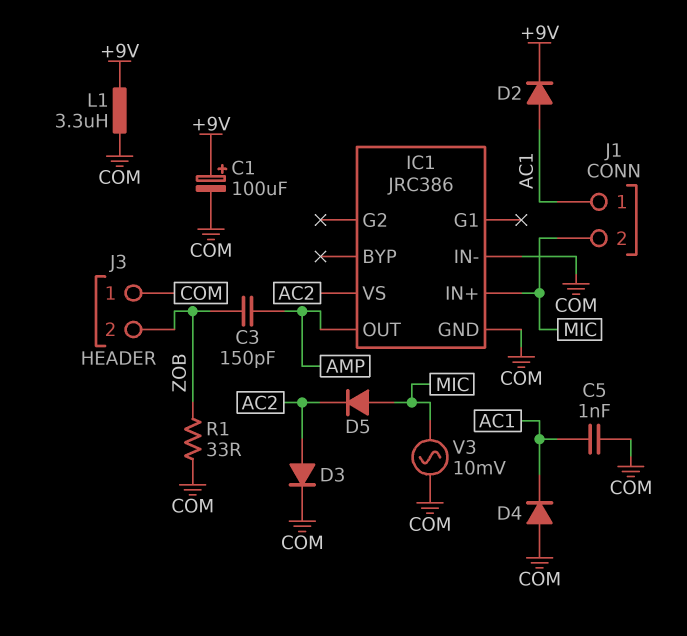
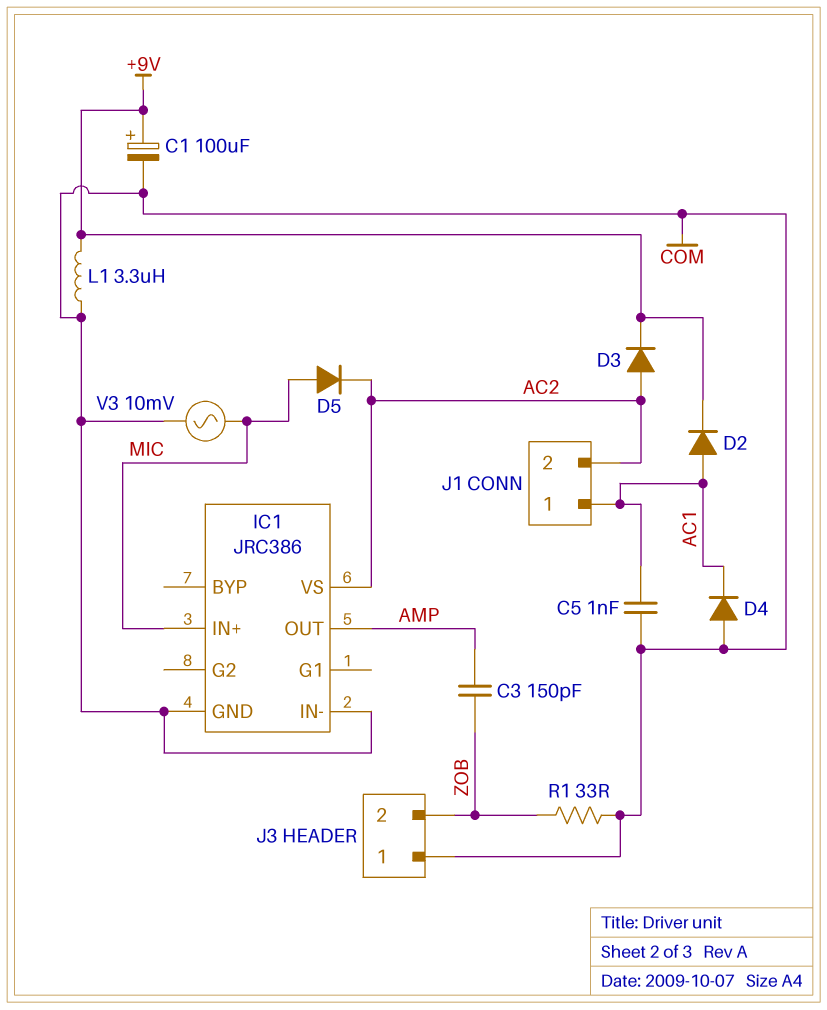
D3: diode (A AC2, K COM) -> diode (A AC2, K +9V)
J1 pin 2: MIC -> AC2

